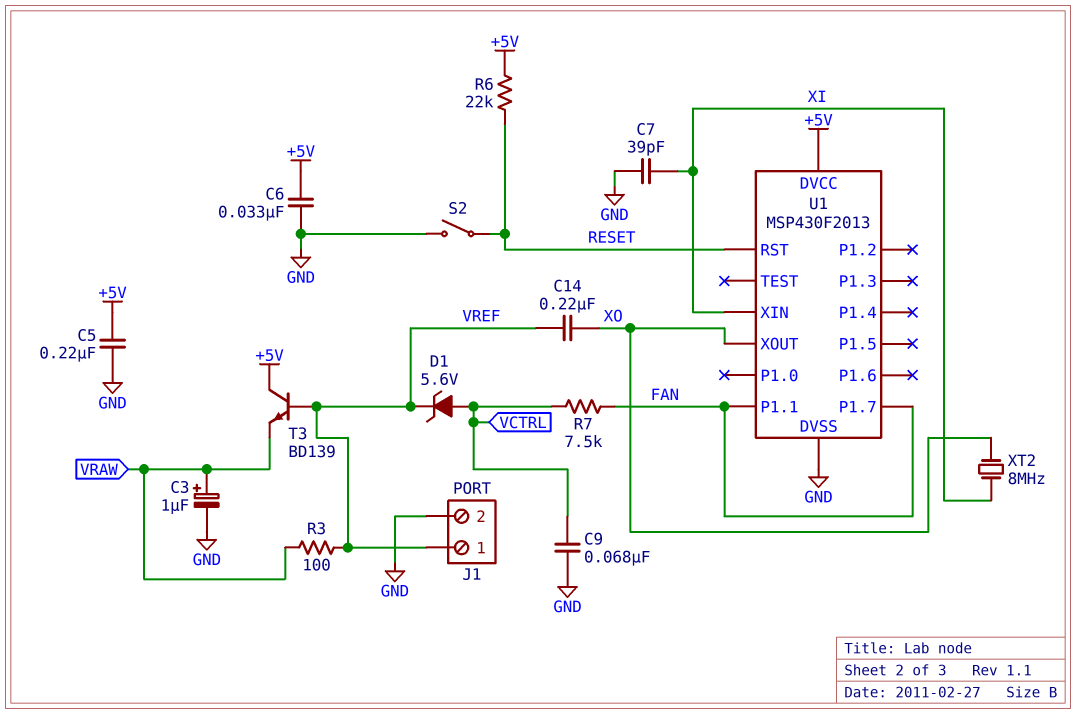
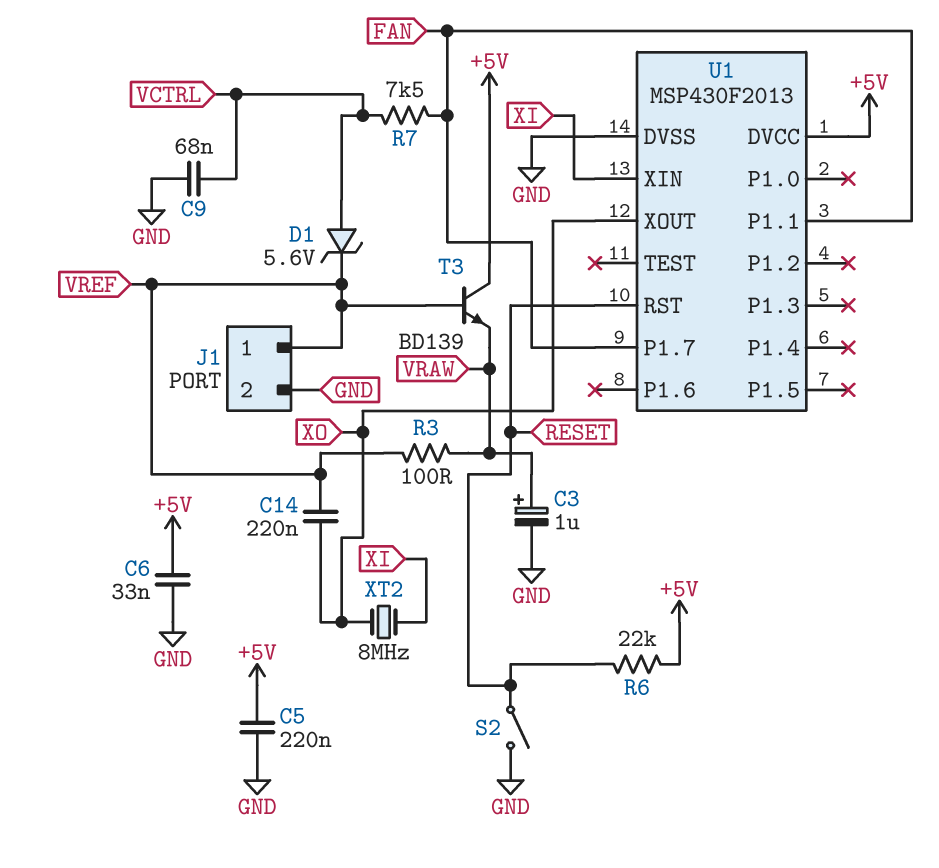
C7: 39pF (GND, XI) -> none

